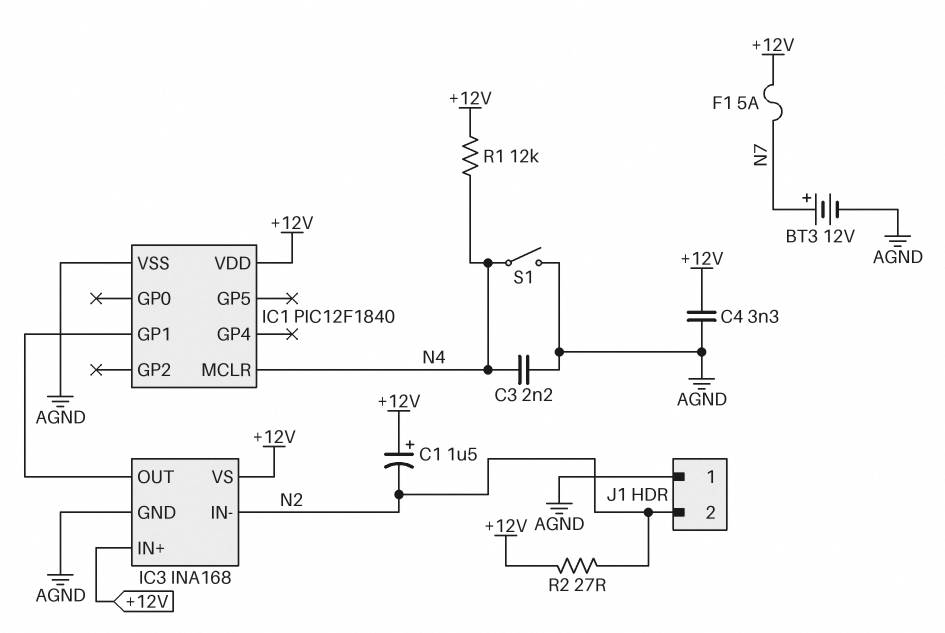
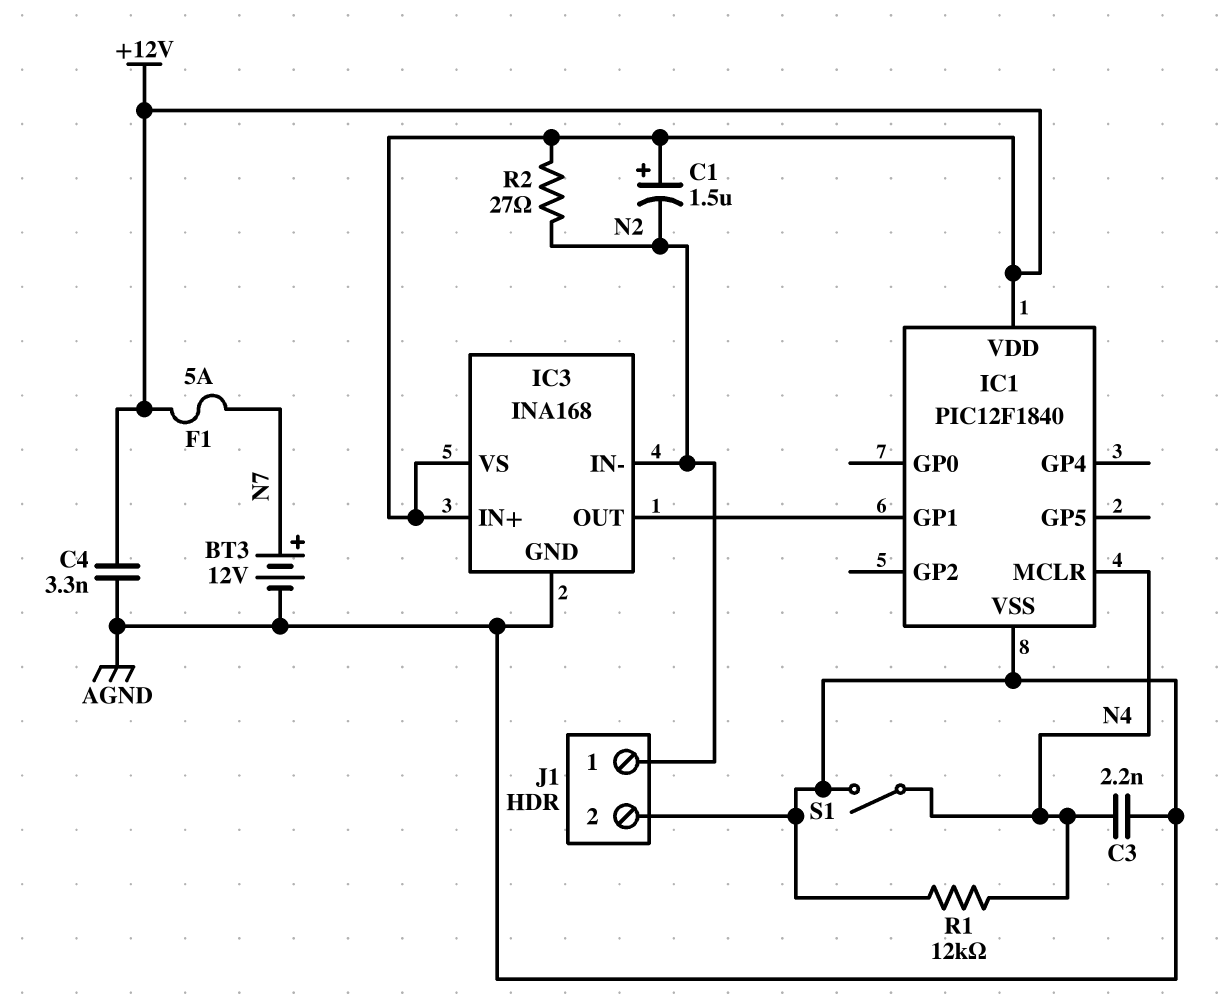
J1 pin 1: AGND -> N2
J1 pin 2: N2 -> AGND
R1: 12k (+12V, N4) -> 12k (AGND, N4)

